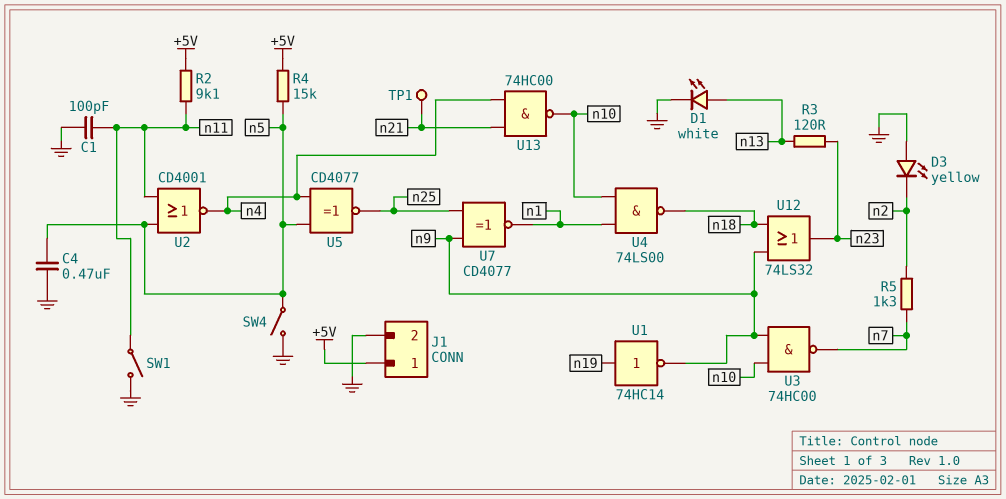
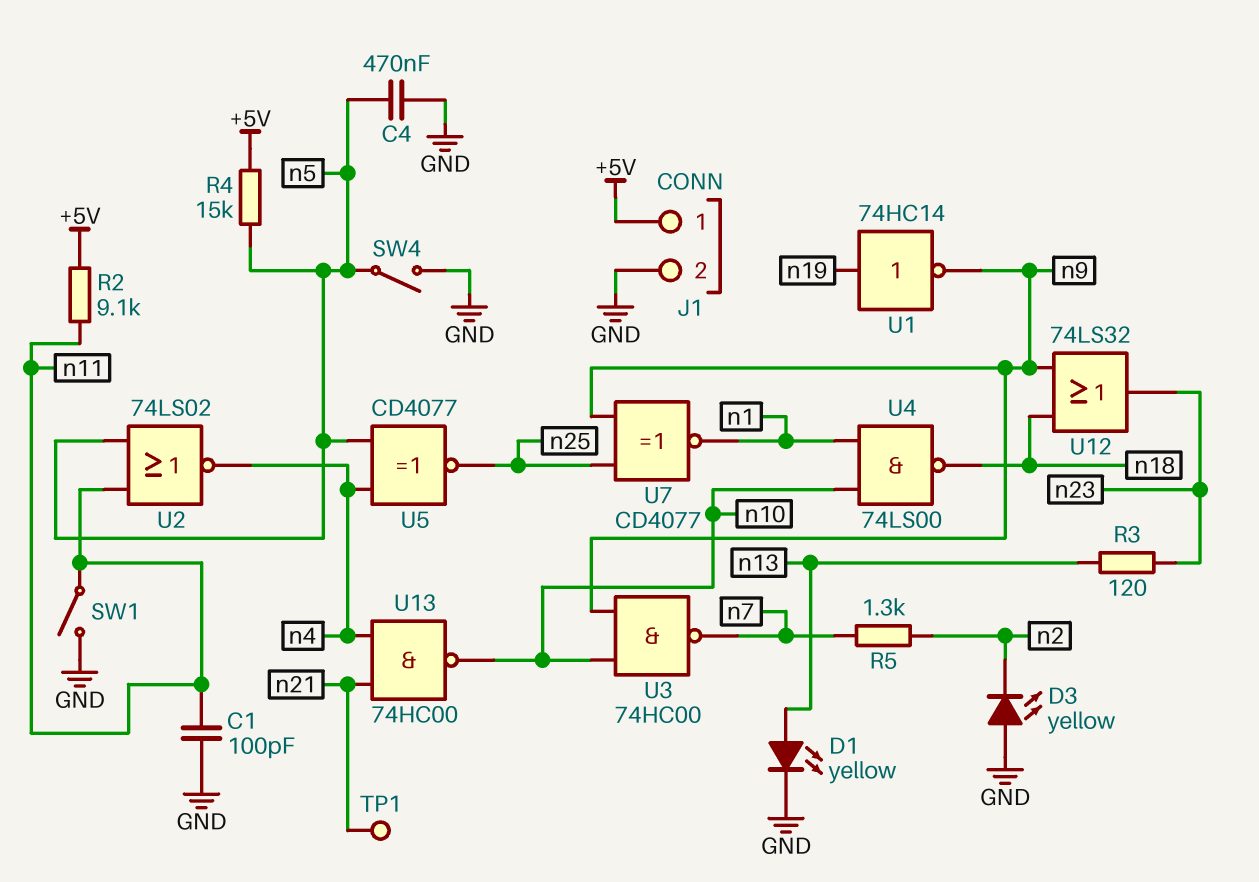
D1: LED white (A n13, K GND) -> LED yellow (A n13, K GND)
U2: NOR CD4001 (in n5, in n11, out n4) -> NOR 74LS02 (in n5, in n11, out n4)

